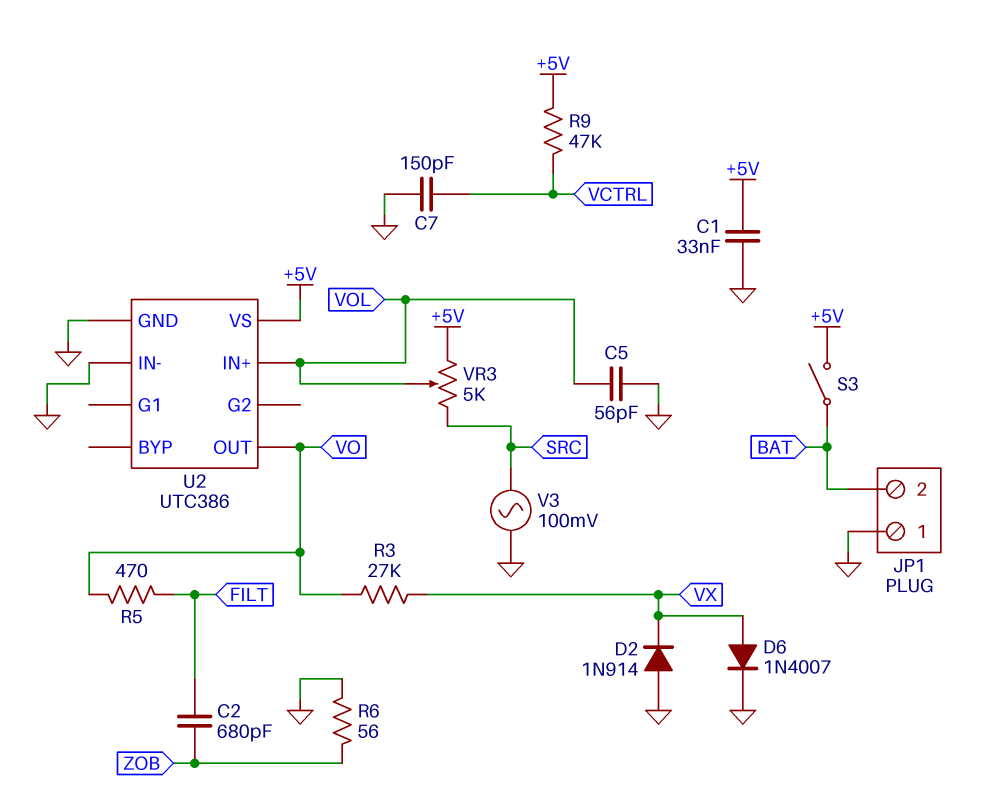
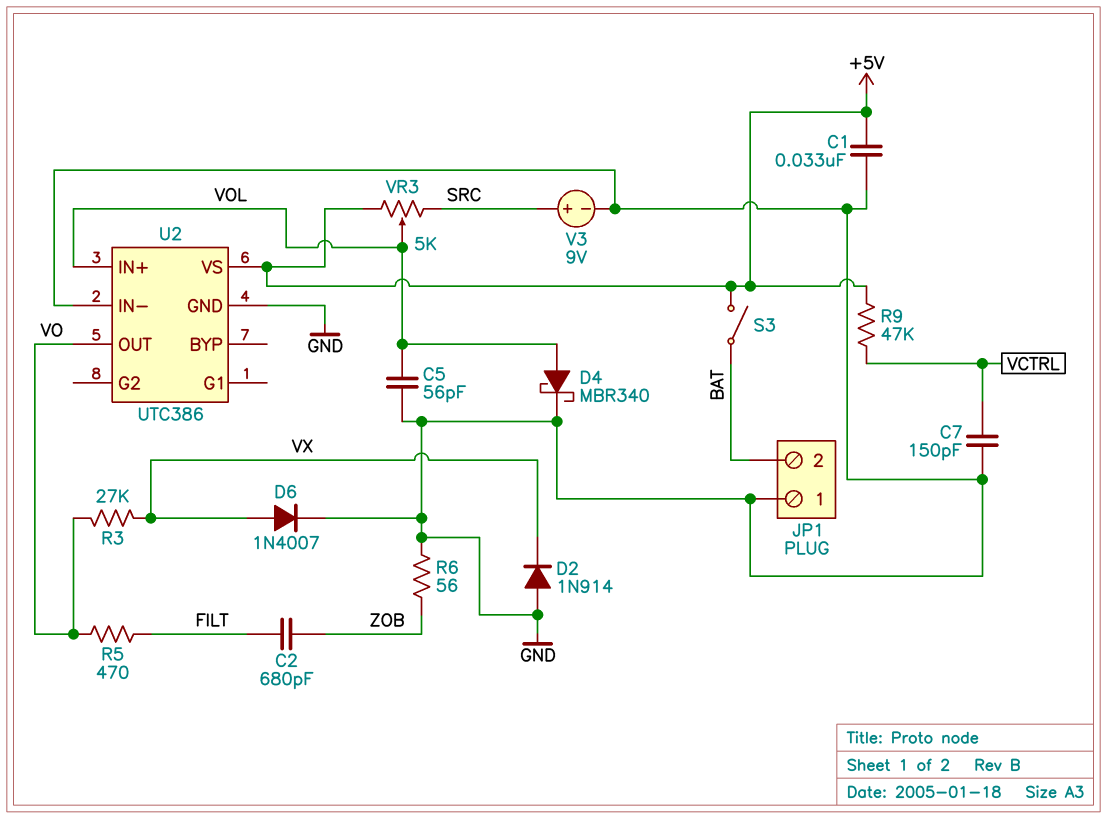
D4: none -> schottky MBR340 (A VOL, K GND)
V3: AC 100mV (GND, SRC) -> 9V (plus SRC, minus GND)

